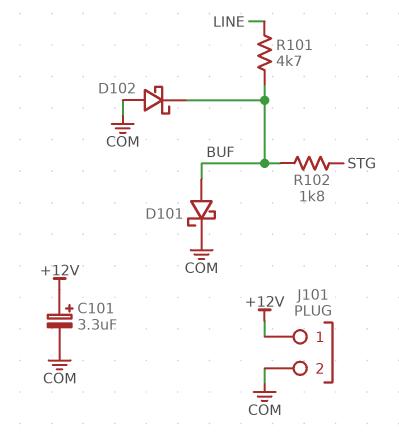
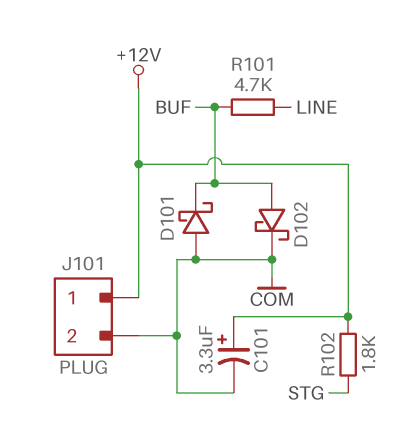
D101: schottky (A BUF, K COM) -> schottky (A COM, K BUF)
D102: schottky (A COM, K BUF) -> schottky (A BUF, K COM)
R102: 1.8k (BUF, STG) -> 1.8k (+12V, STG)

